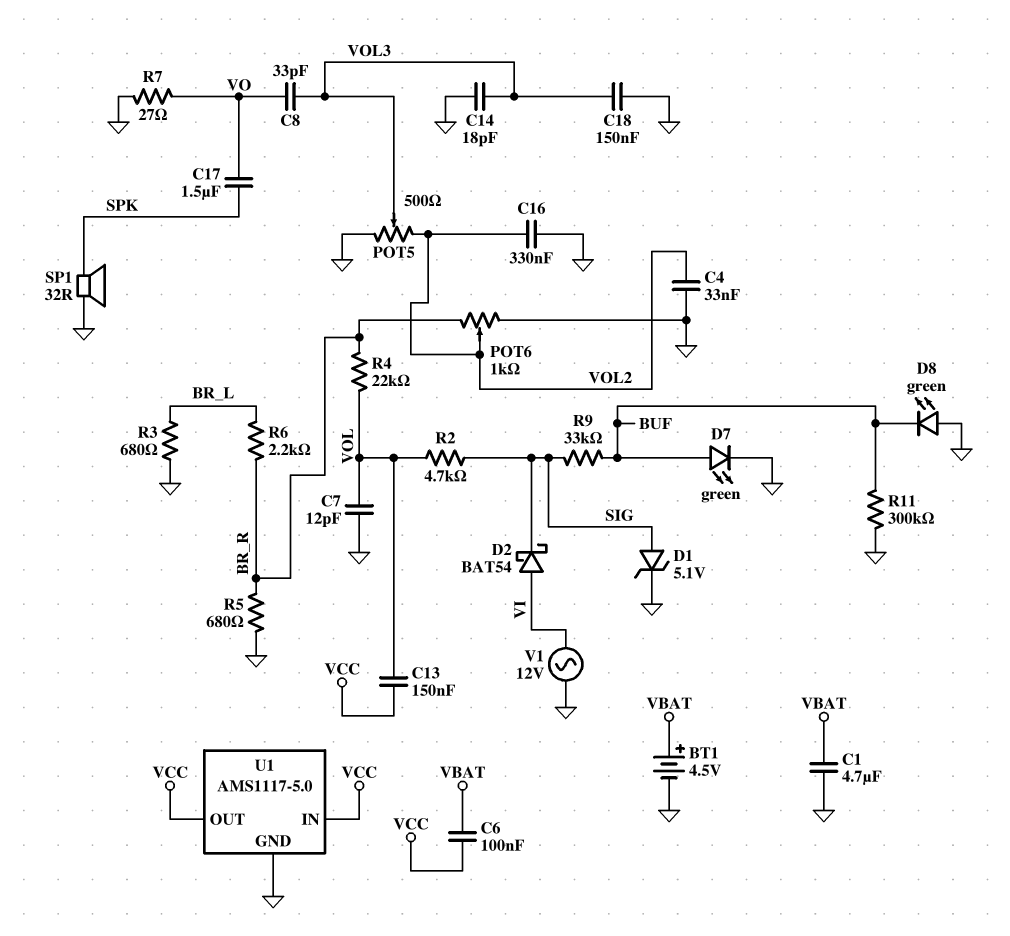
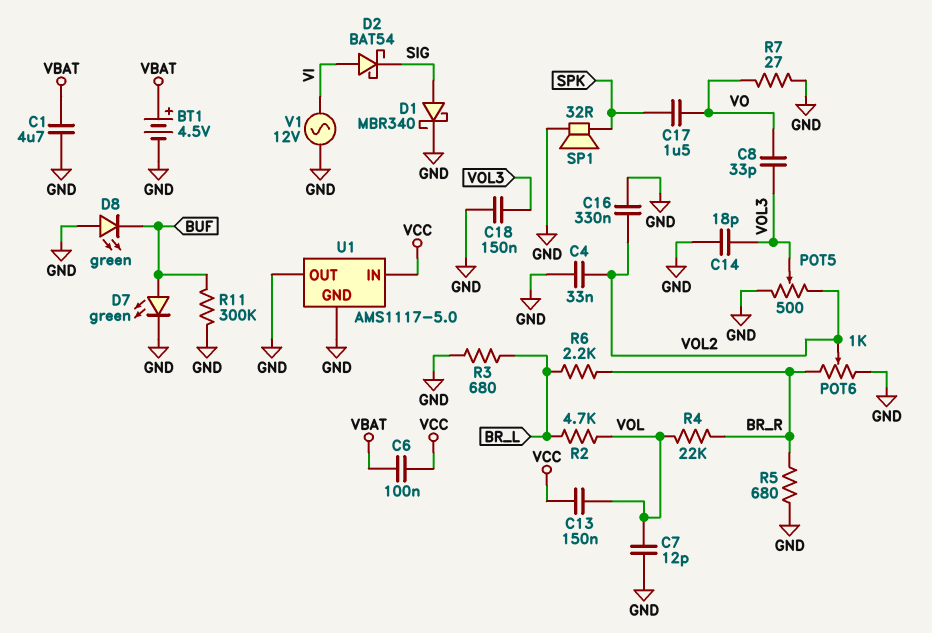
D1: zener 5.1V (A SIG, K GND) -> schottky MBR340 (A SIG, K GND)
R2: 4.7k (SIG, VOL) -> 4.7k (BR_L, VOL)
R9: 33k (BUF, SIG) -> none
U1 pin OUT: VCC -> GND

